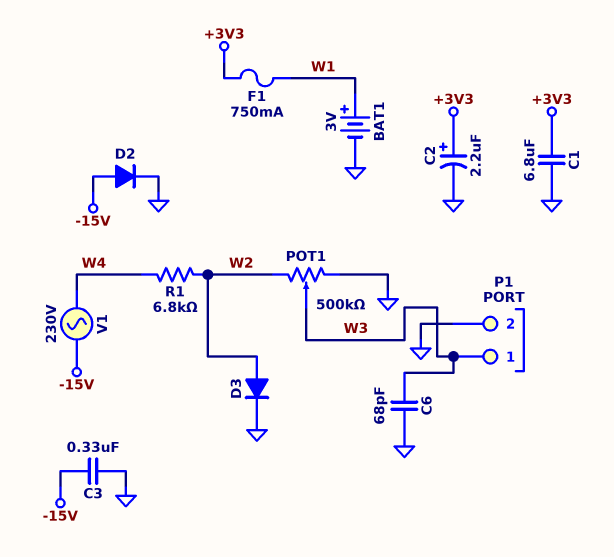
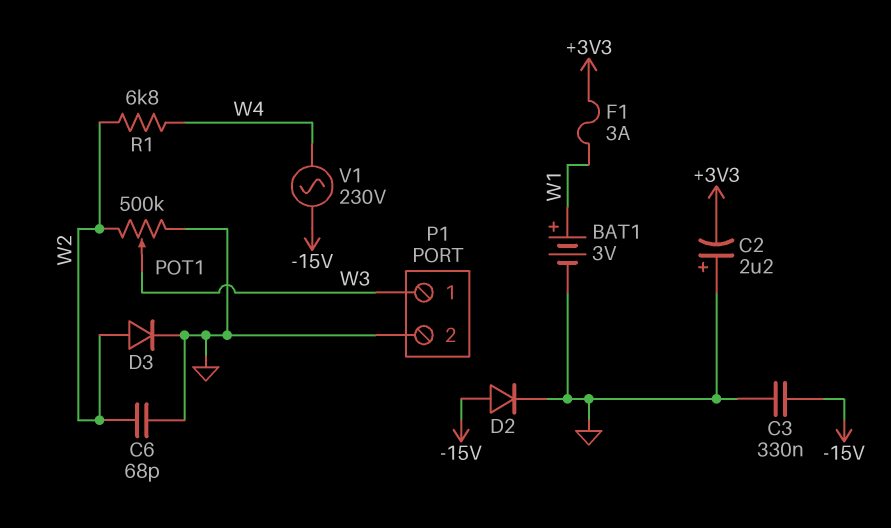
C1: 6.8uF (+3V3, GND) -> none
C2: 2.2uF (plus +3V3, minus GND) -> 2.2uF (plus GND, minus +3V3)
C6: 68pF (GND, W3) -> 68pF (GND, W2)
F1: 750mA (+3V3, W1) -> 3A (+3V3, W1)

